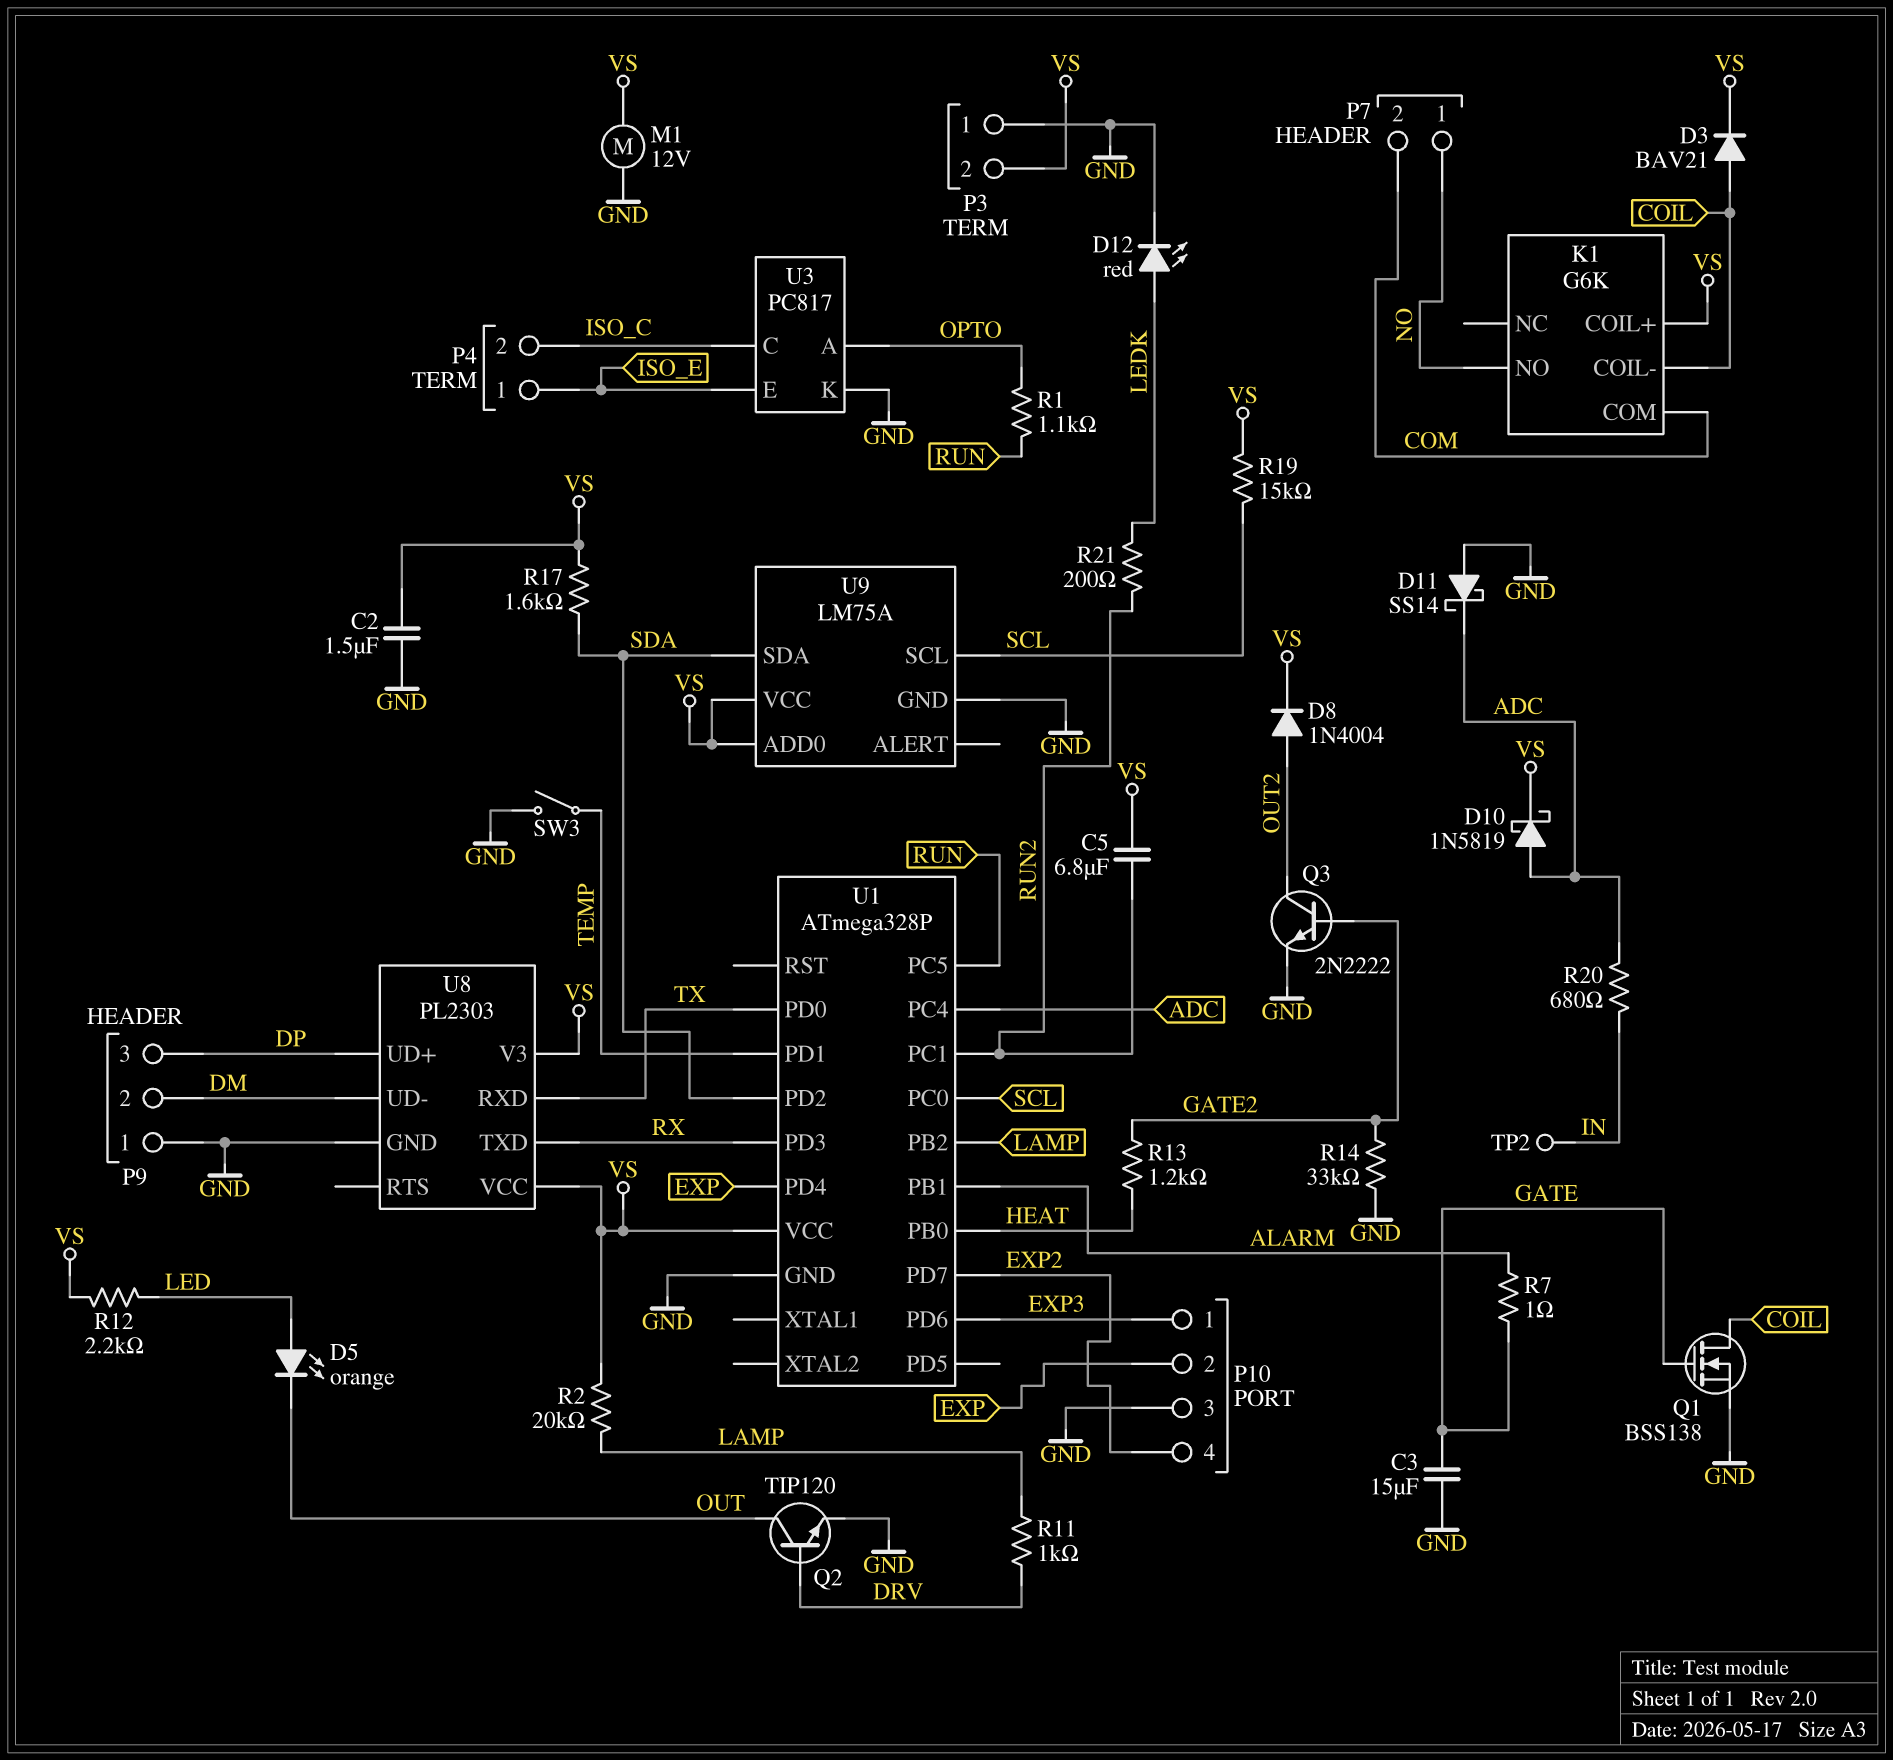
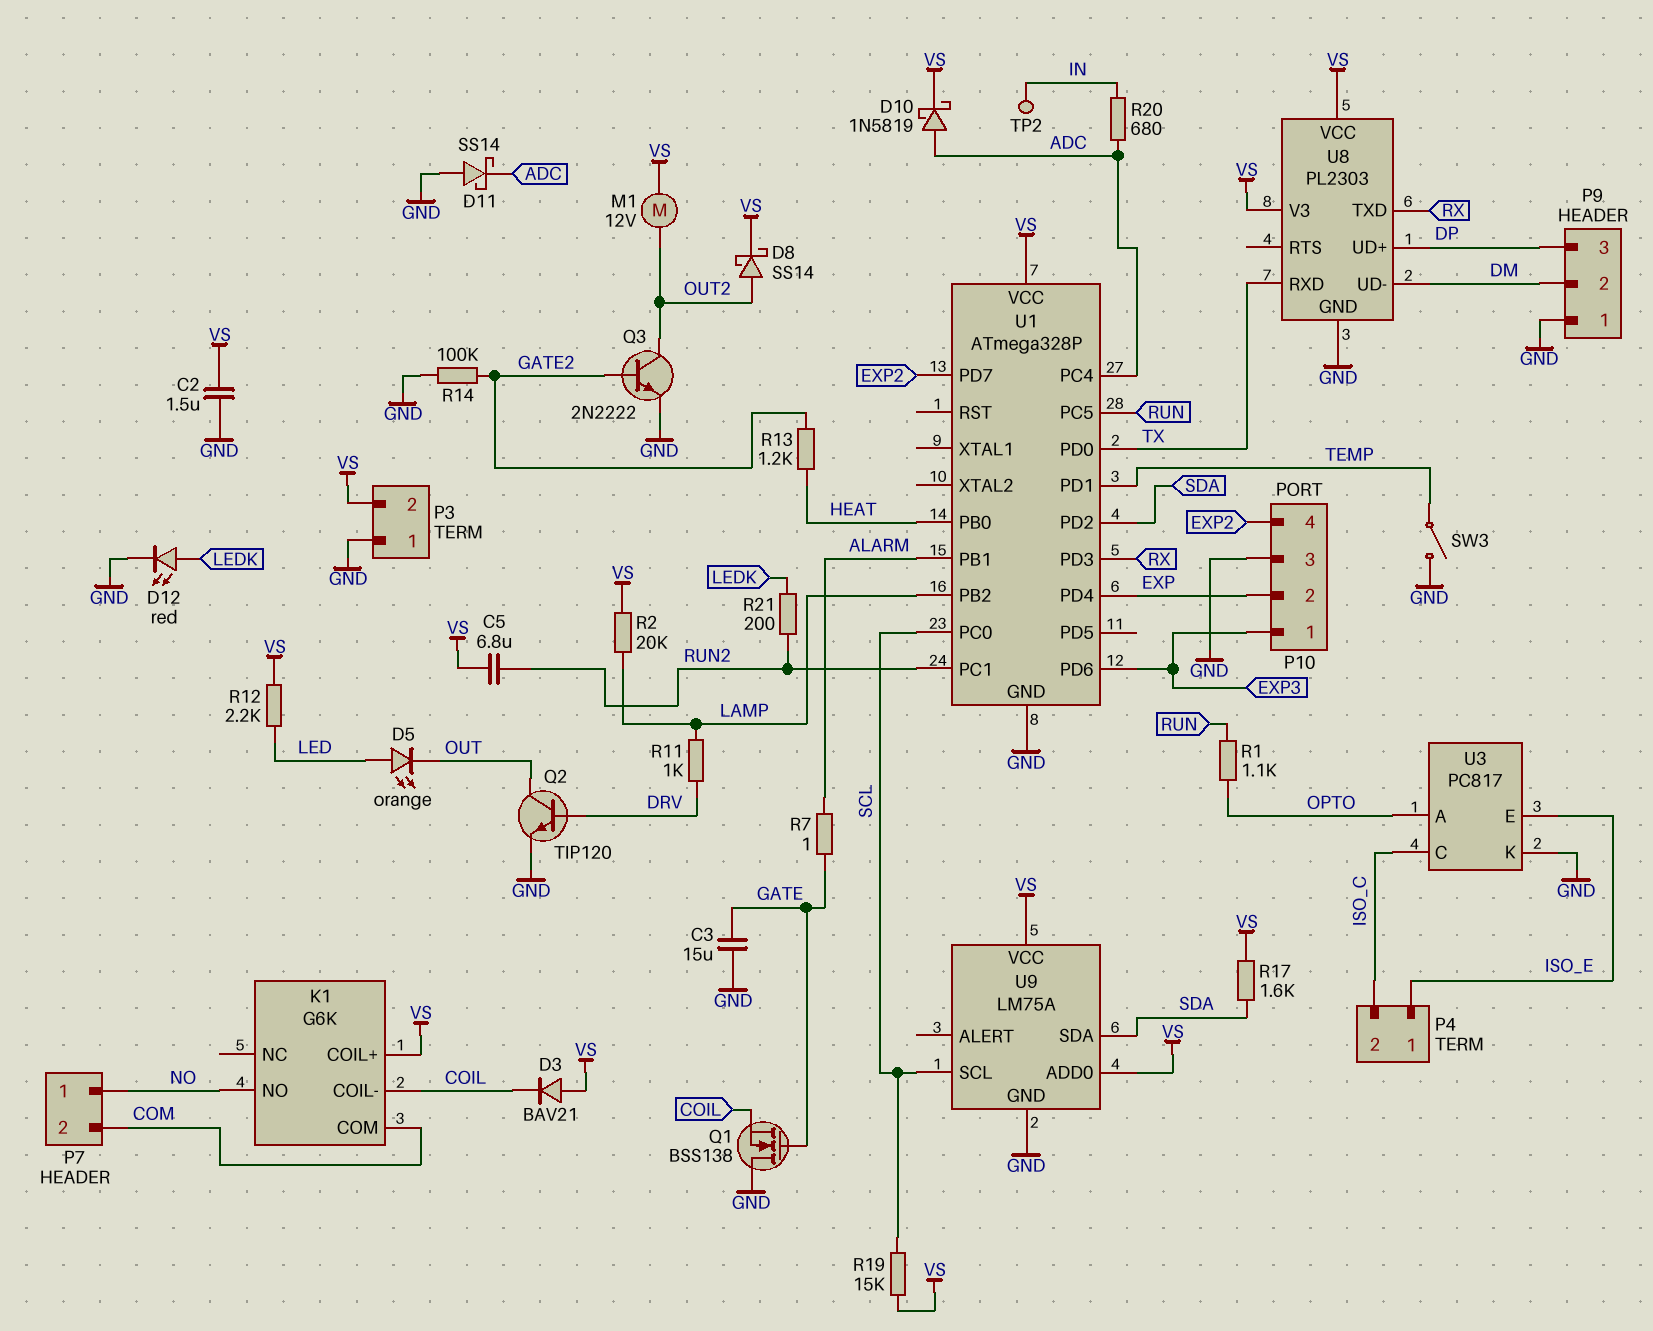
D3: diode BAV21 (A COIL, K VS) -> diode BAV21 (A VS, K COIL)
D8: diode 1N4004 (A OUT2, K VS) -> schottky SS14 (A OUT2, K VS)
M1: motor 12V (GND, VS) -> motor 12V (OUT2, VS)
Q1: NMOS BSS138 (G GATE, D COIL, S GND) -> NMOS BSS138 (G GATE, D GND, S COIL)
R14: 33k (GATE2, GND) -> 100k (GATE2, GND)

